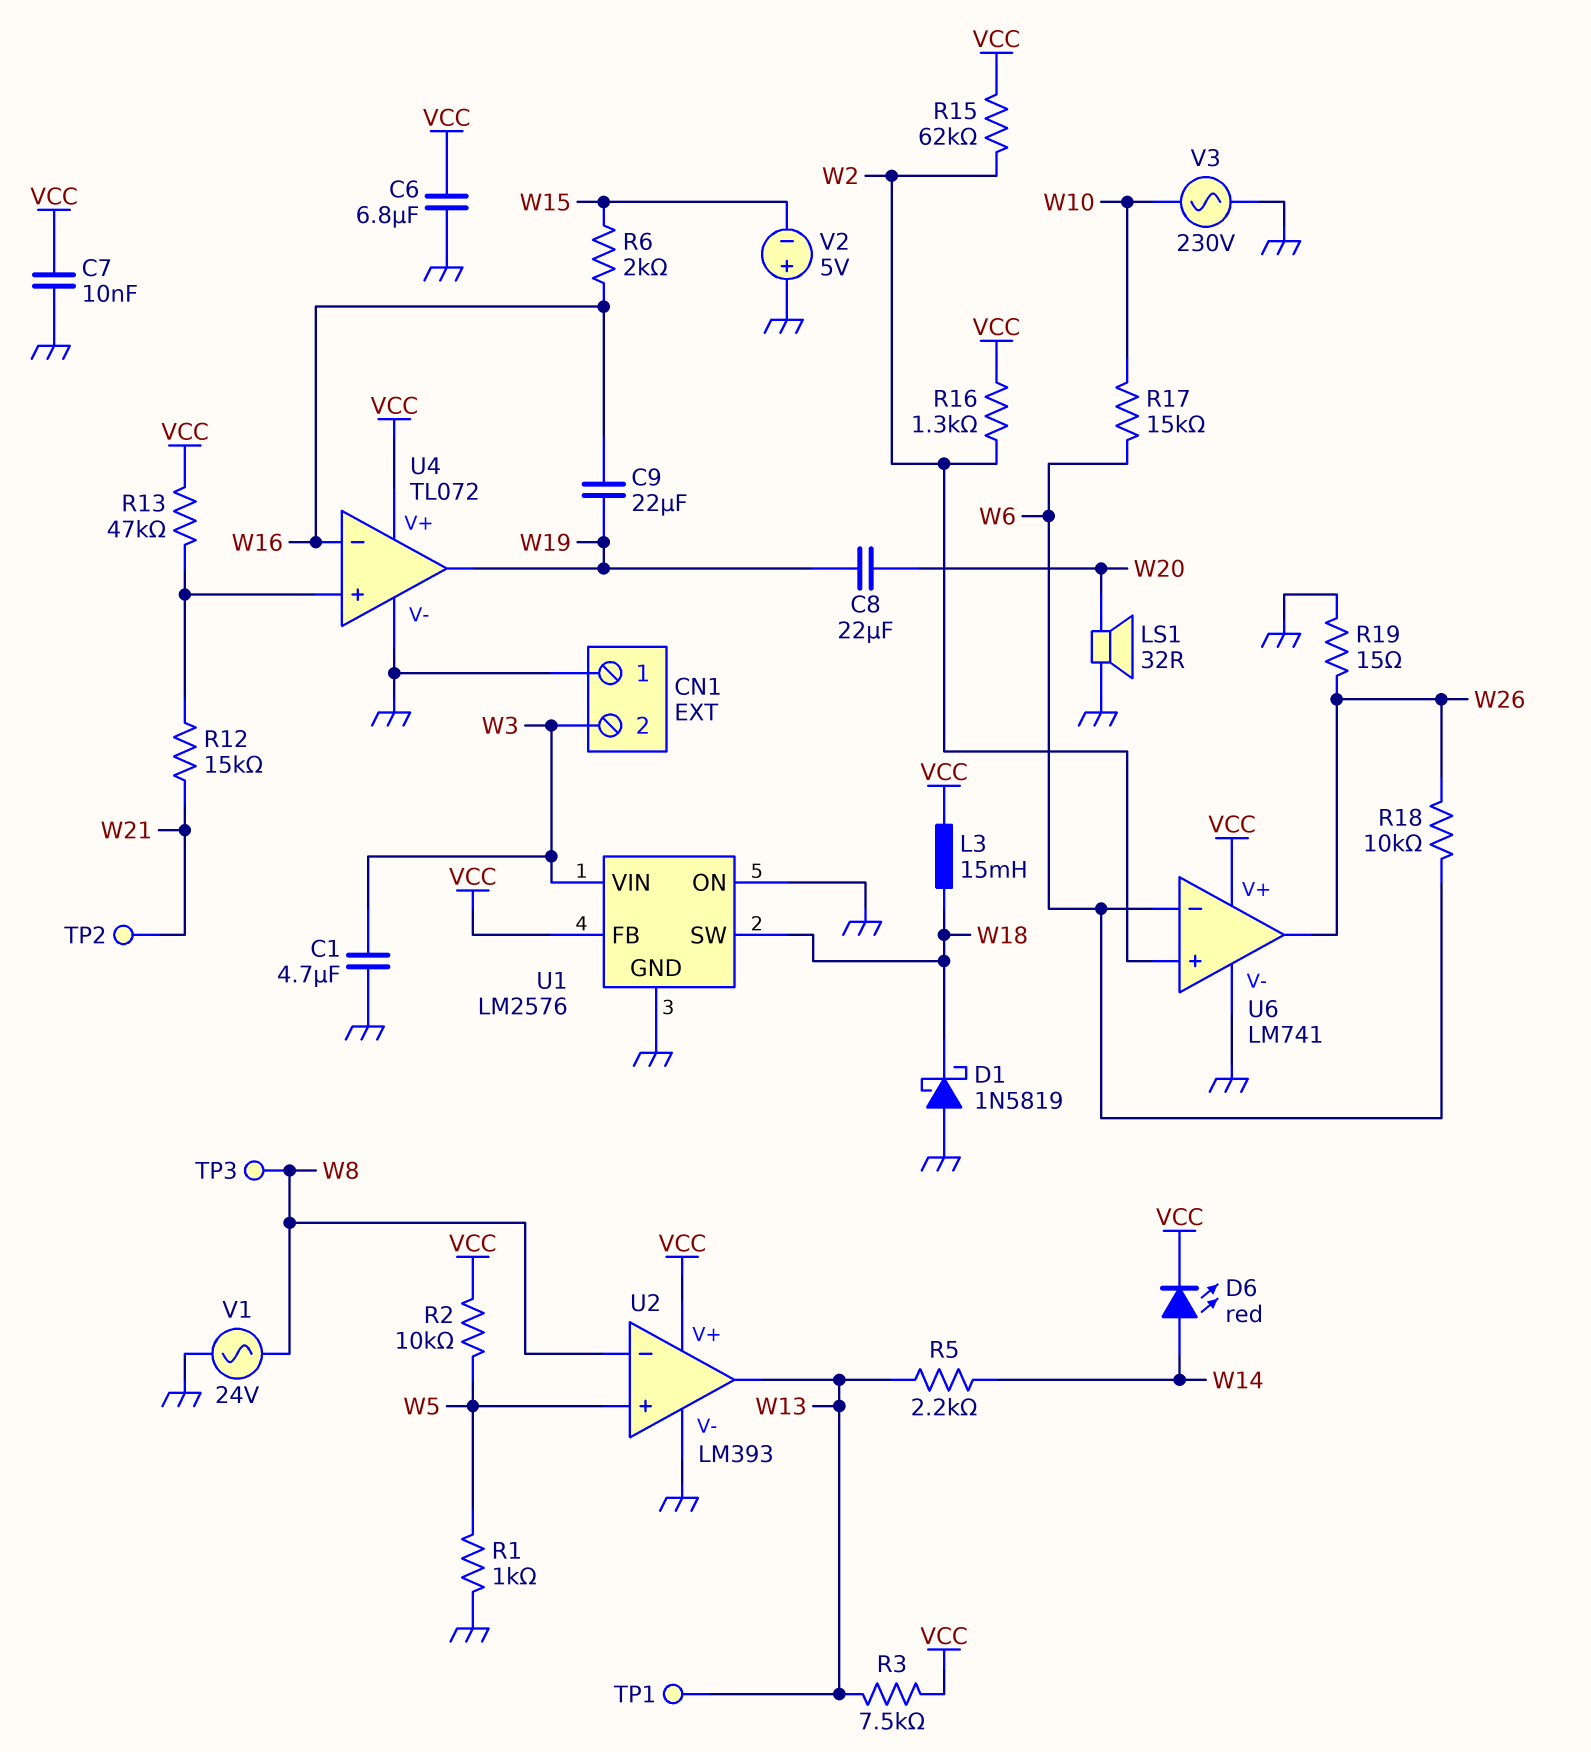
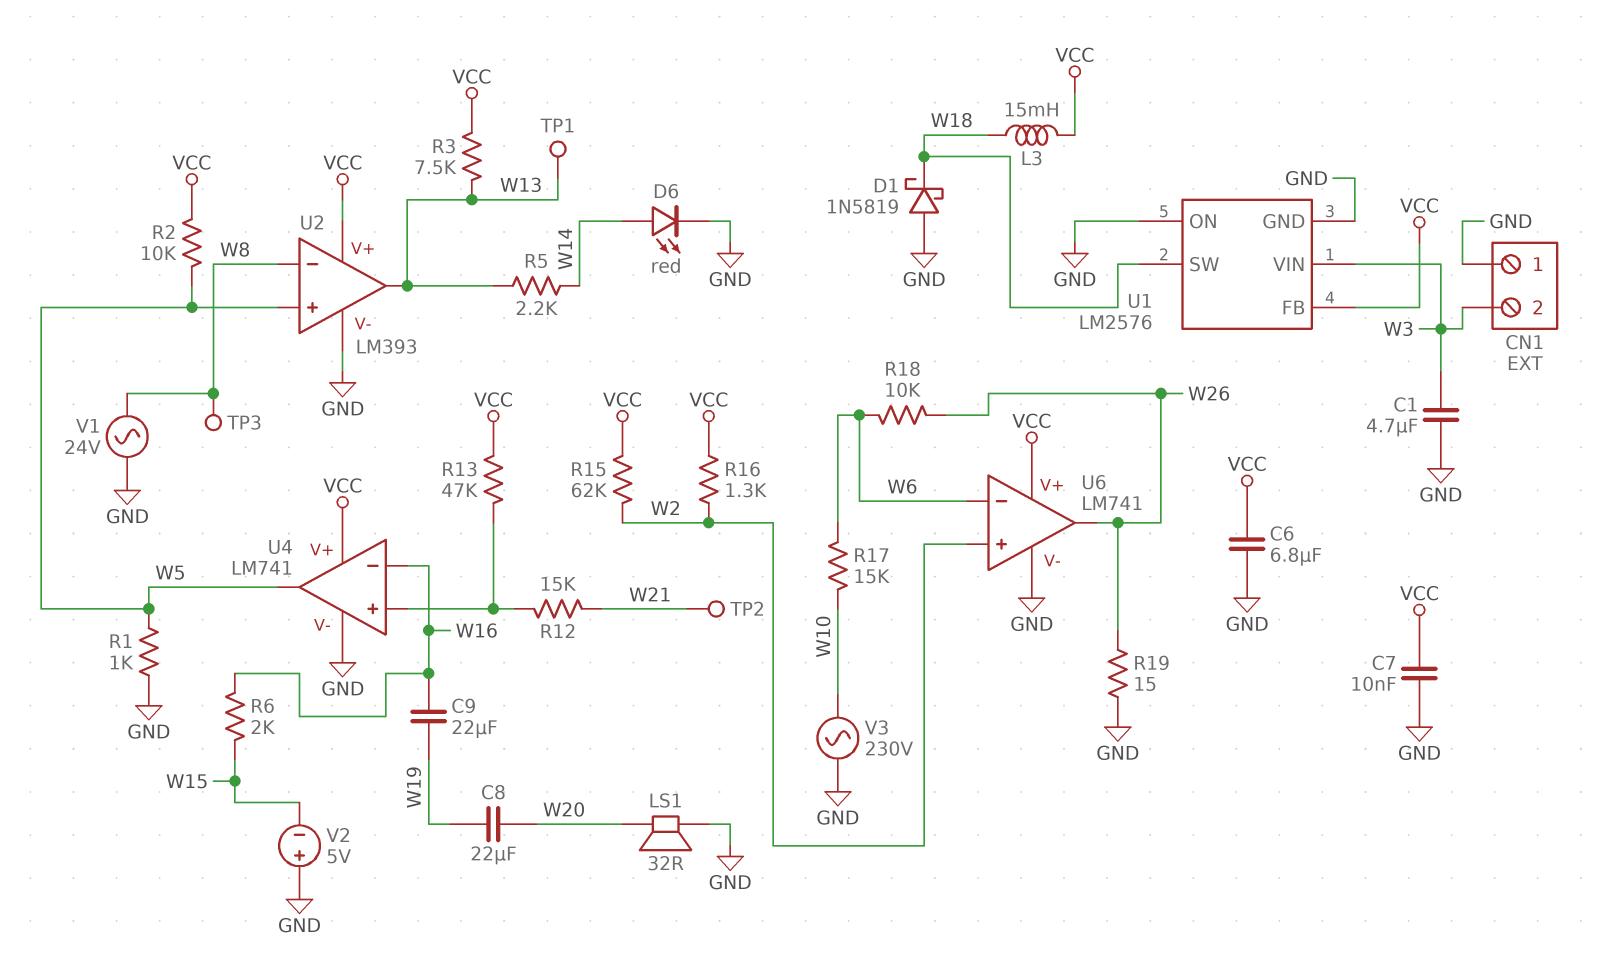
D6: LED red (A W14, K VCC) -> LED red (A W14, K GND)
U4: TL072 -> LM741
U4 pin out: W19 -> W5

